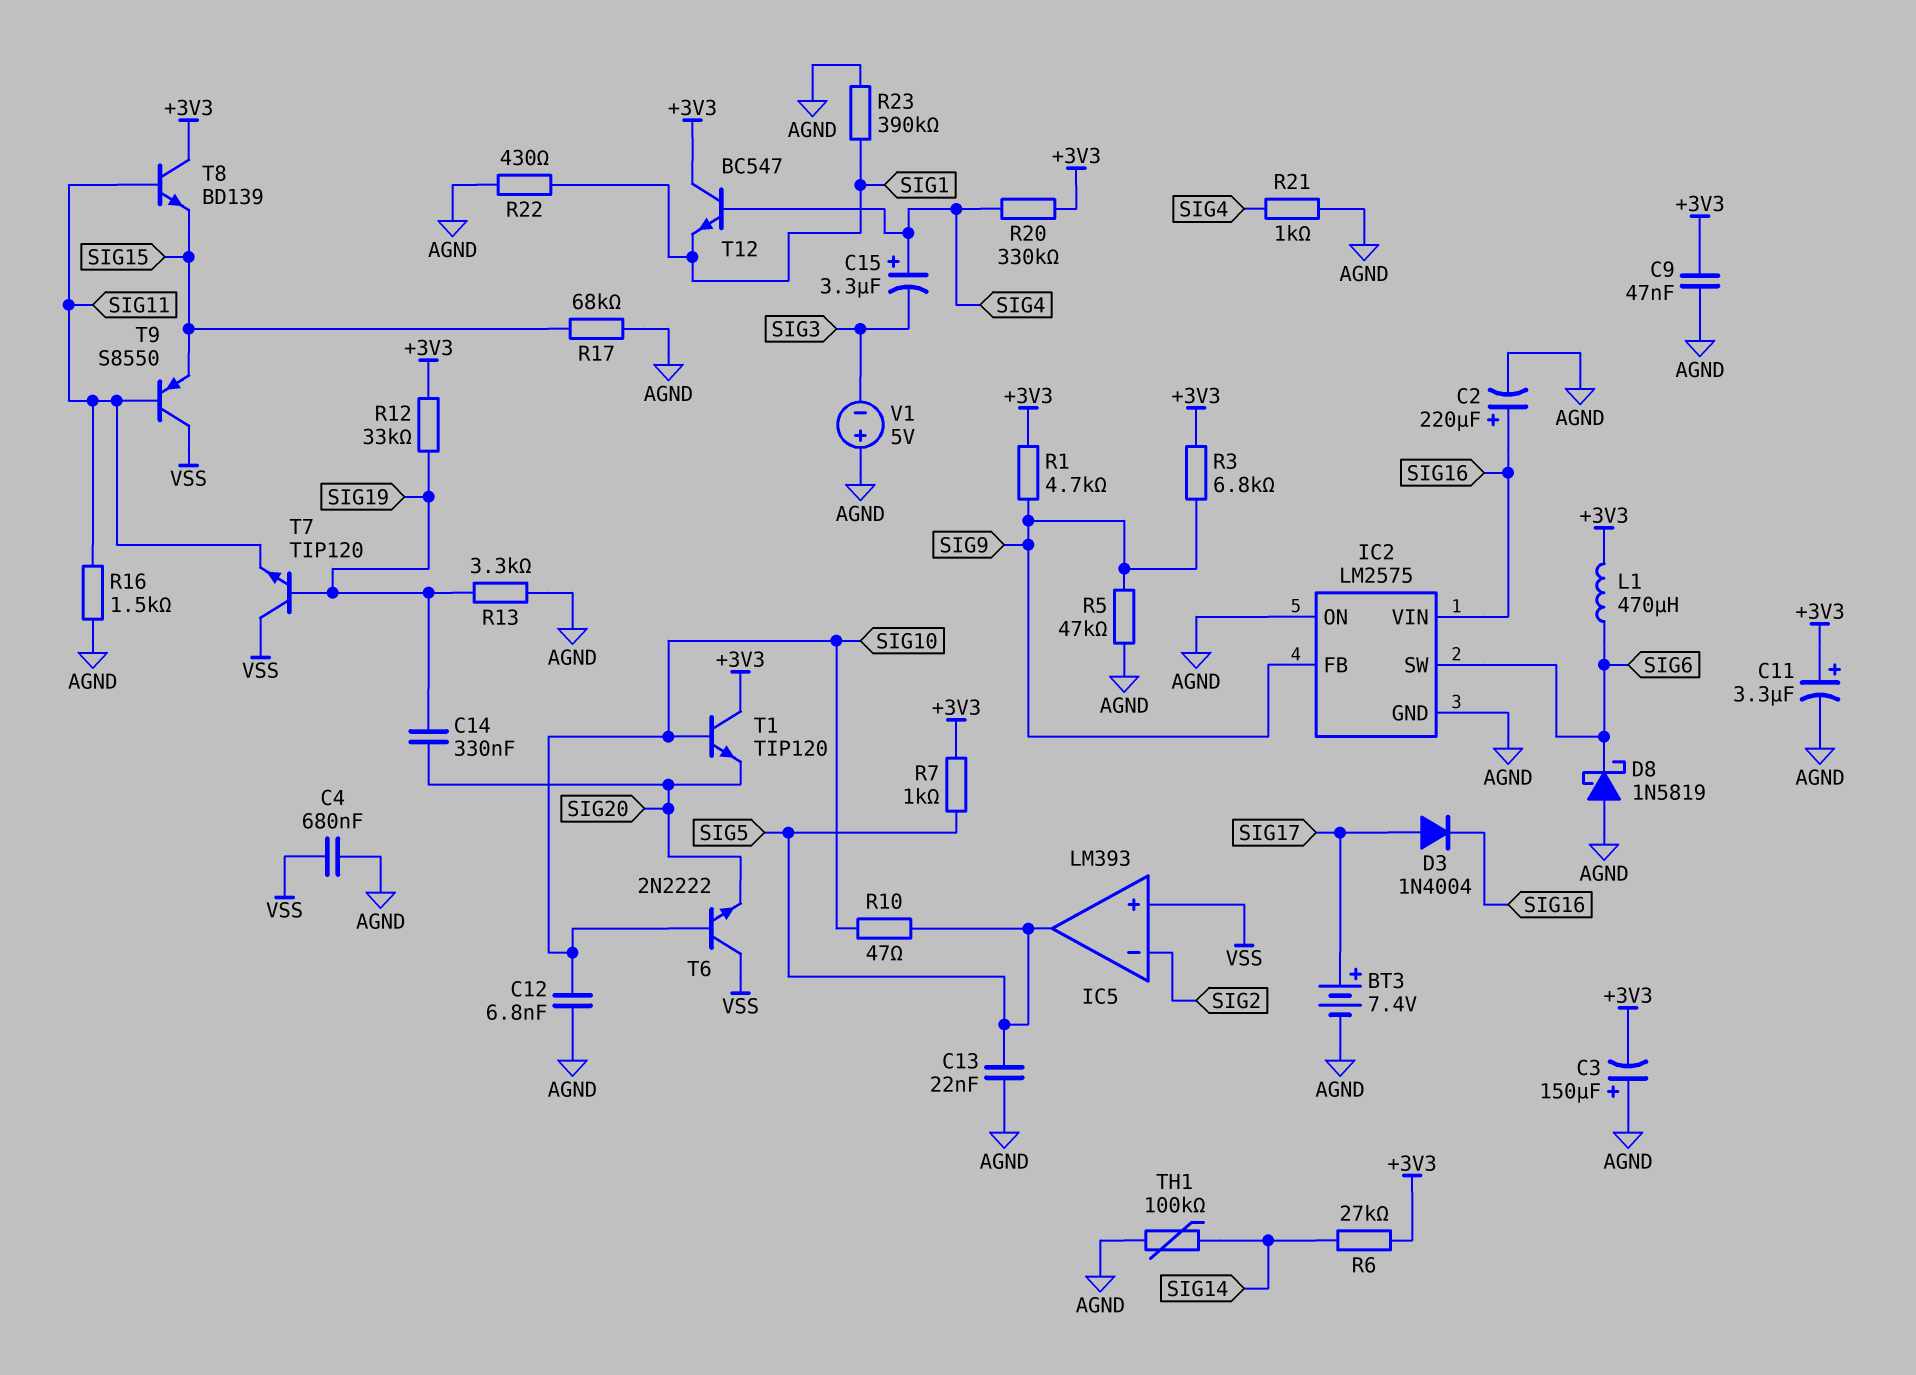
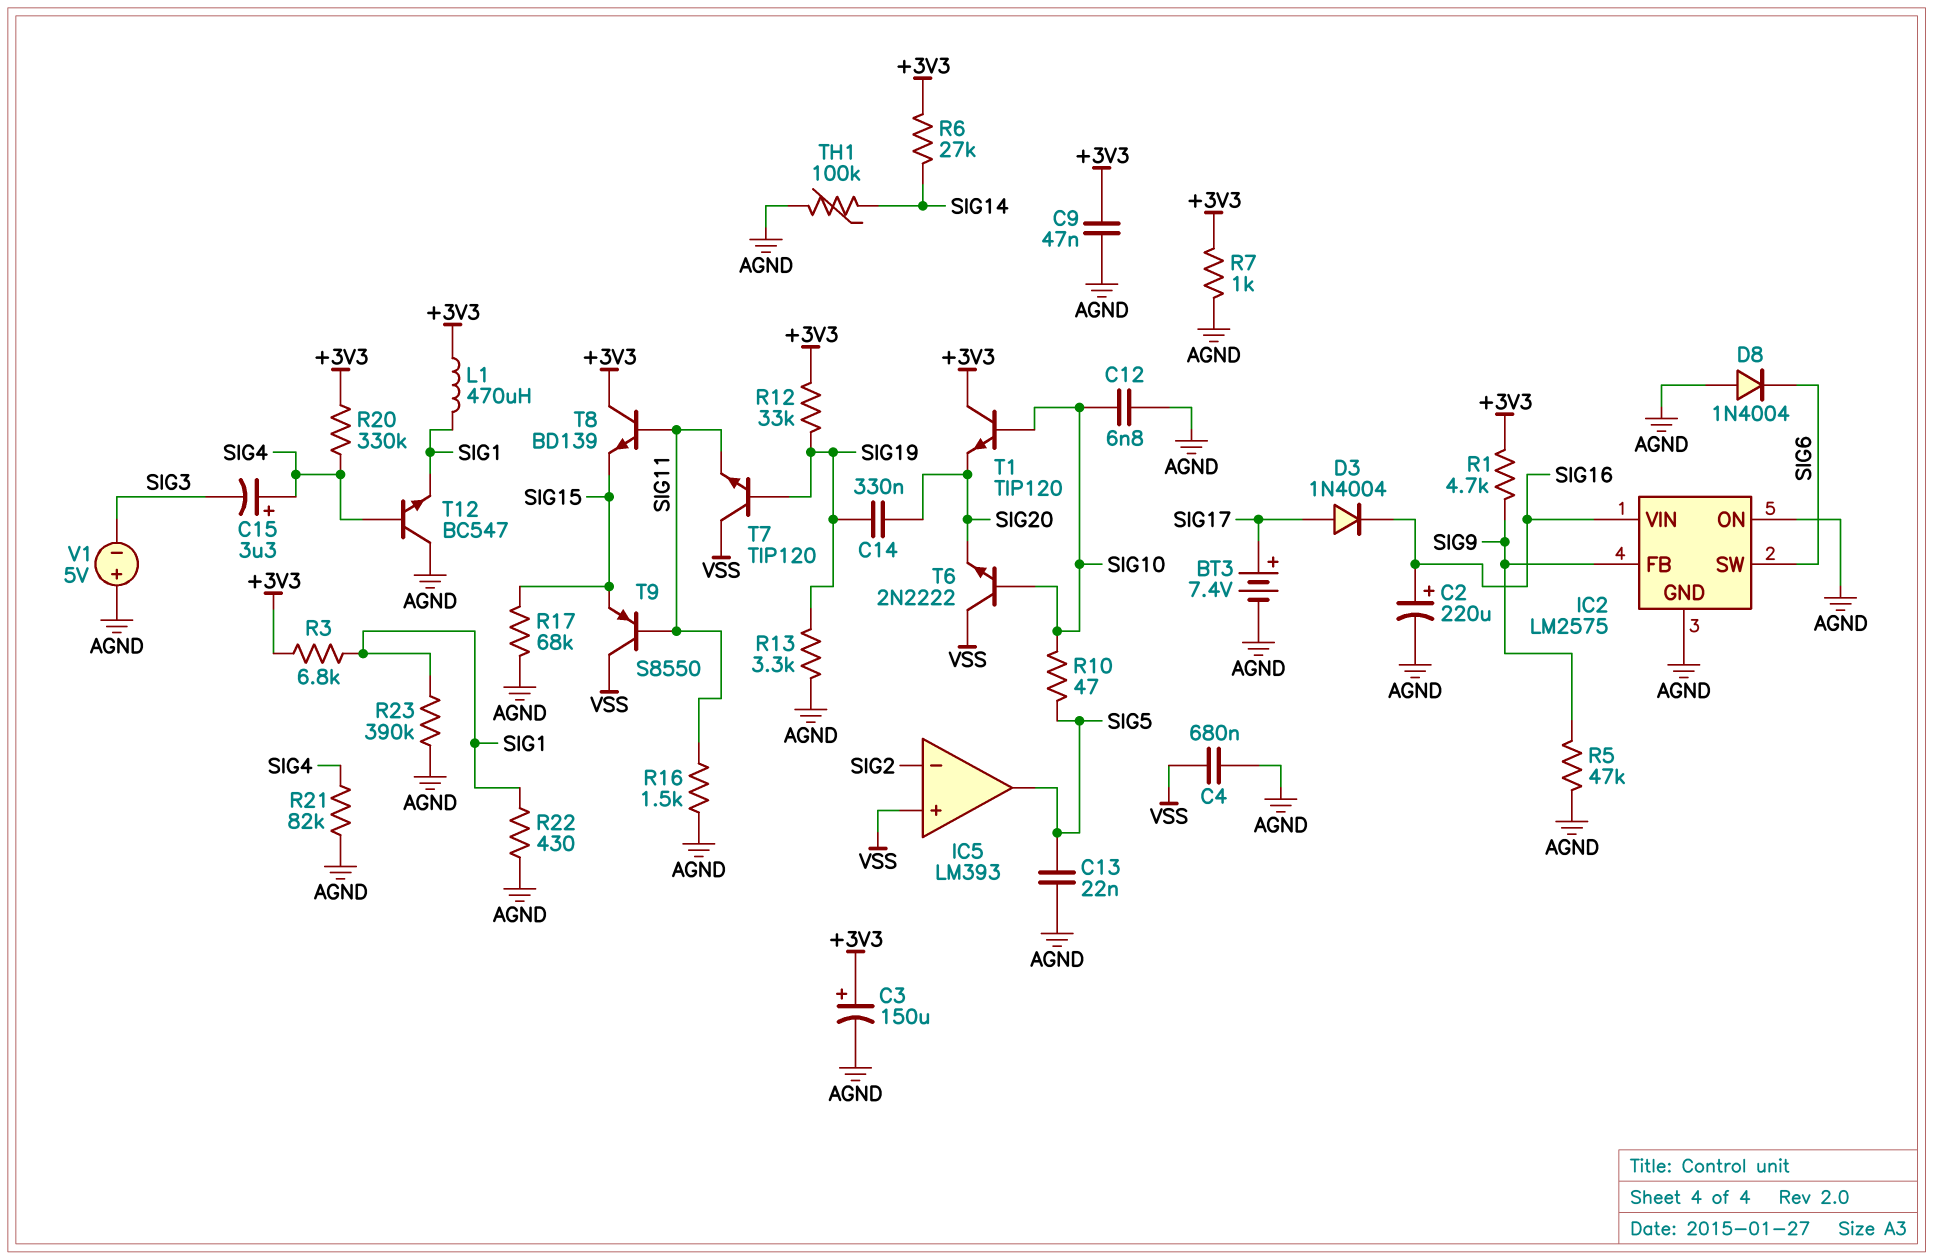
C3: 150uF (plus AGND, minus +3V3) -> 150uF (plus +3V3, minus AGND)
C11: 3.3uF (plus +3V3, minus AGND) -> none
D8: schottky 1N5819 (A AGND, K SIG6) -> diode 1N4004 (A AGND, K SIG6)
L1: 470uH (+3V3, SIG6) -> 470uH (+3V3, SIG1)
R3: 6.8k (+3V3, SIG9) -> 6.8k (+3V3, SIG1)
R7: 1k (+3V3, SIG5) -> 1k (+3V3, AGND)
R21: 1k (AGND, SIG4) -> 82k (AGND, SIG4)
T12: NPN BC547 (B SIG4, C +3V3, E SIG1) -> NPN BC547 (B SIG4, C AGND, E SIG1)

